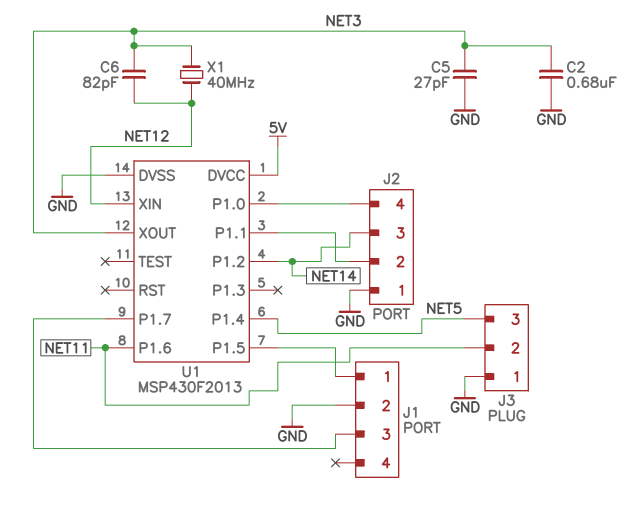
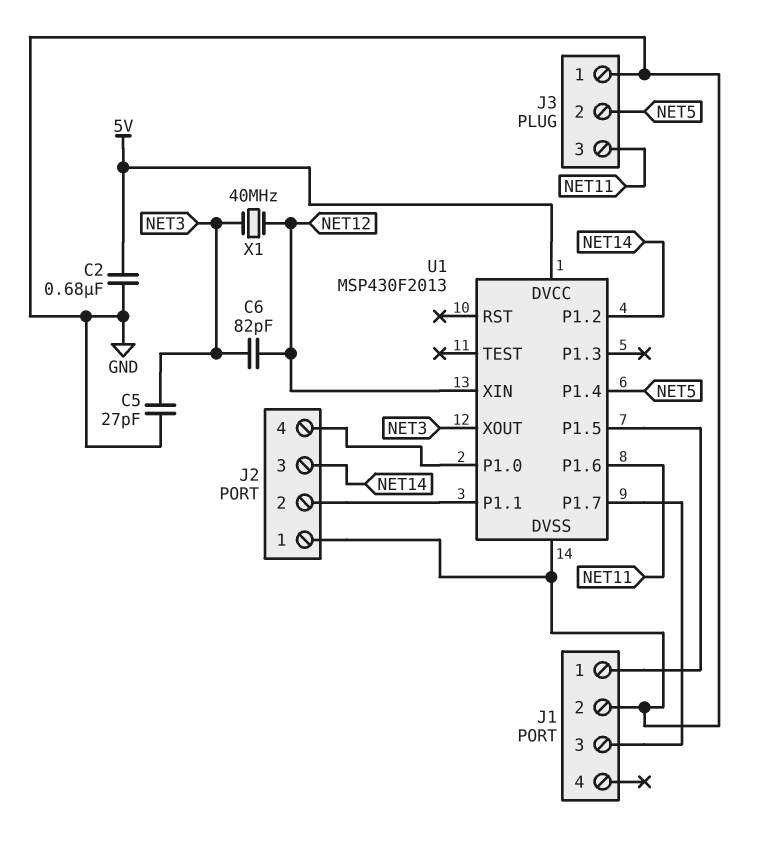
C2: 680nF (GND, NET3) -> 680nF (5V, GND)
J3 pin 2: NET11 -> NET5
J3 pin 3: NET5 -> NET11

